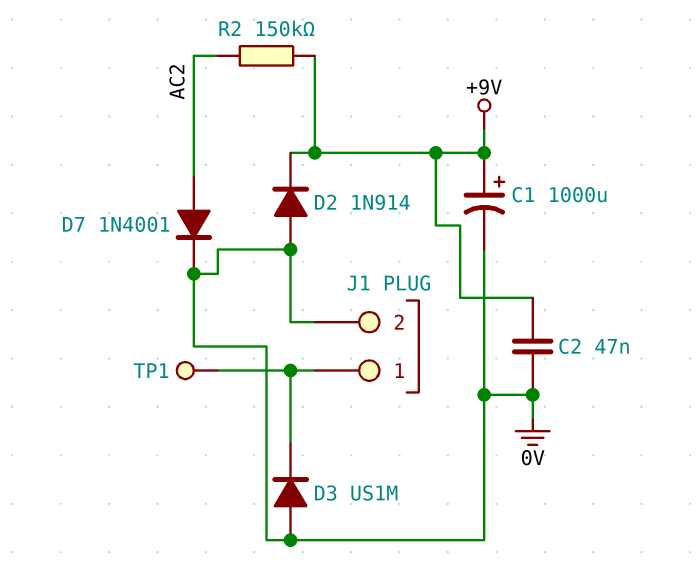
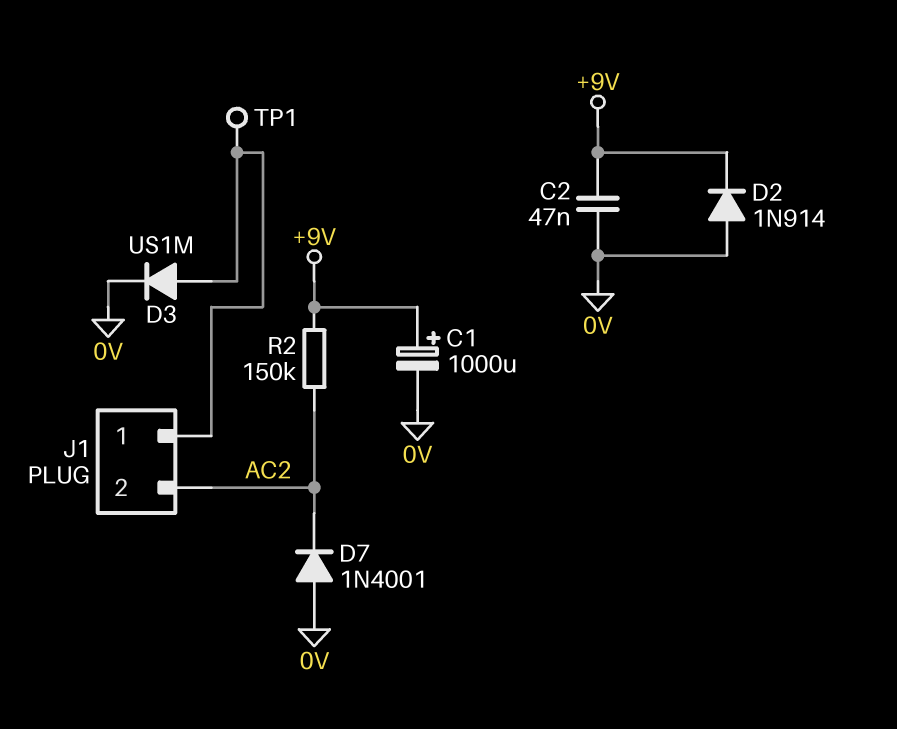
D3: diode US1M (A 0V, K J1/1) -> diode US1M (A J1/1, K 0V)
D7: diode 1N4001 (A AC2, K 0V) -> diode 1N4001 (A 0V, K AC2)
J1 pin 2: 0V -> AC2

